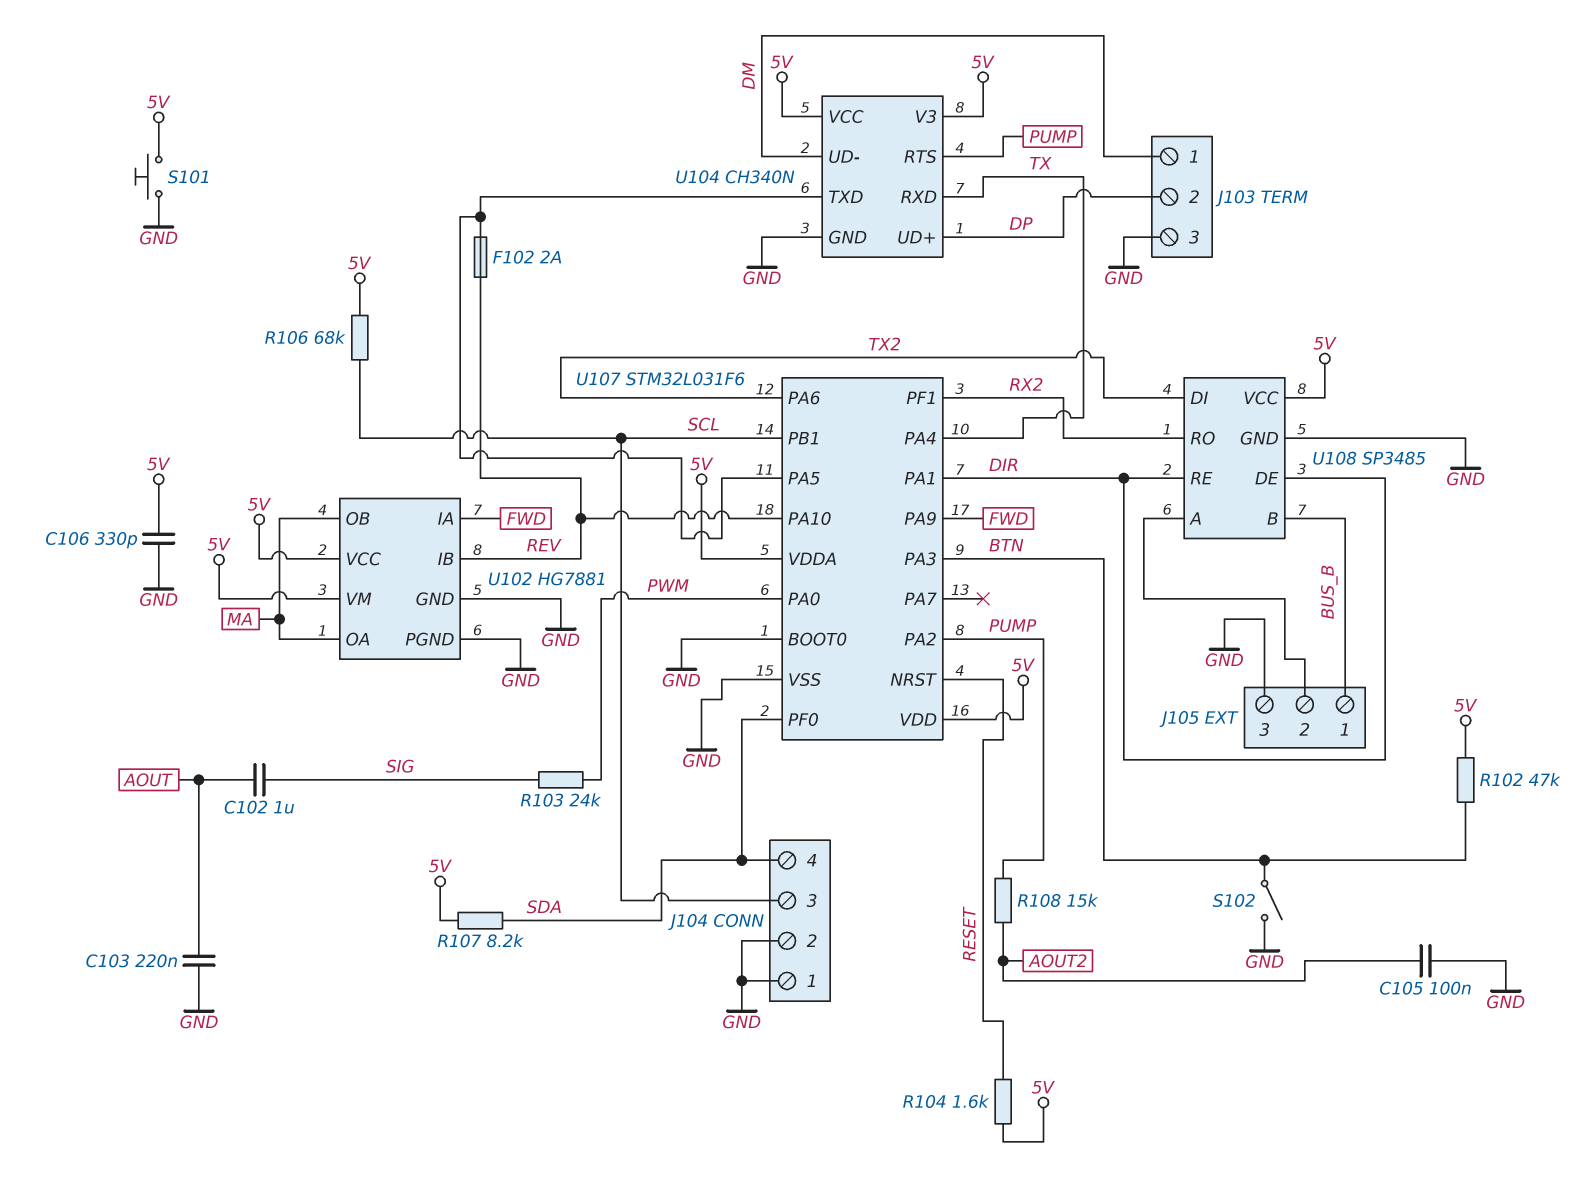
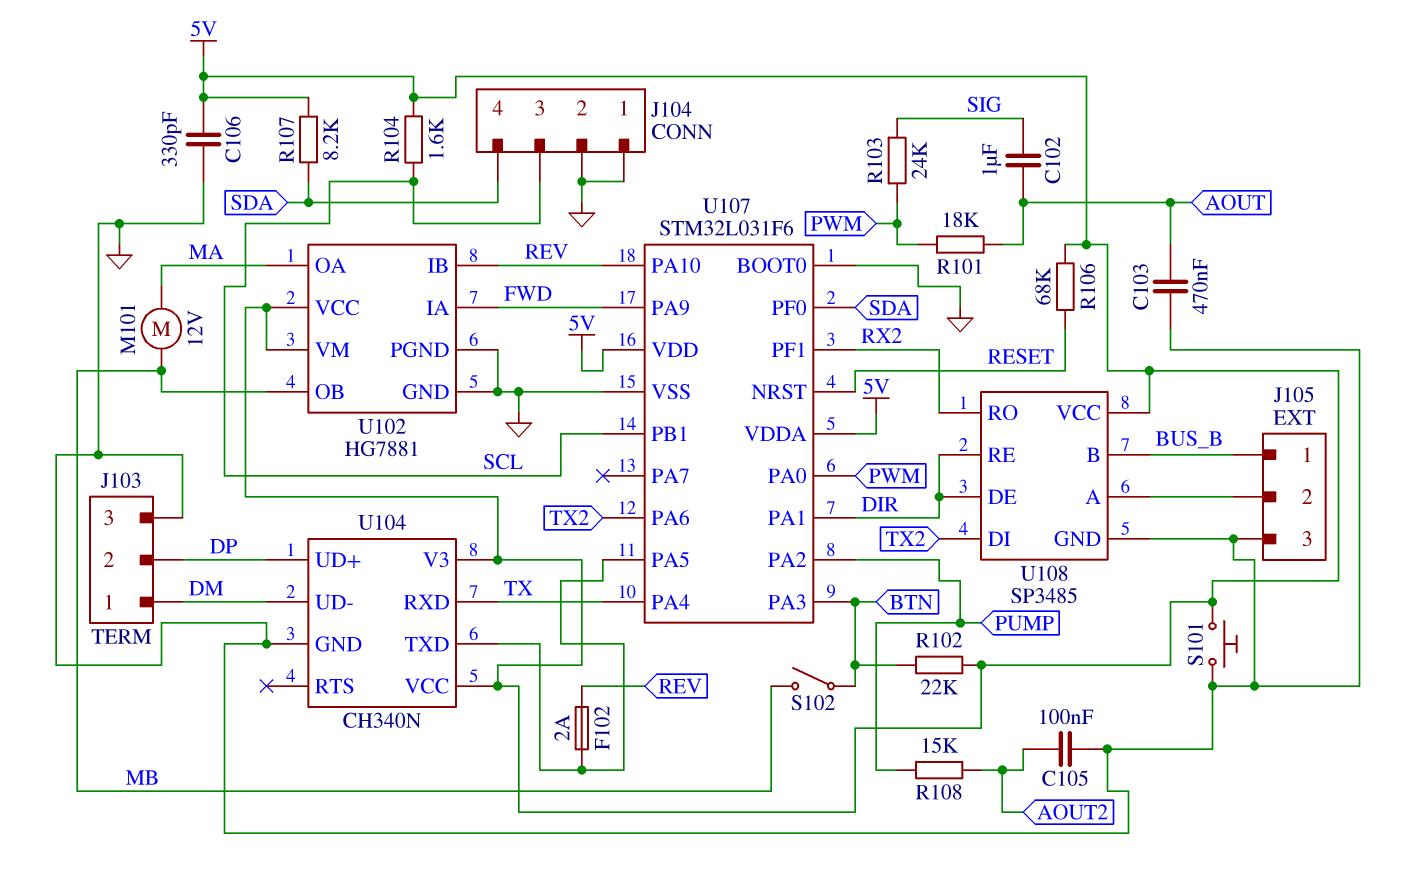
C103: 220nF (AOUT, GND) -> 470nF (AOUT, GND)
M101: none -> motor 12V (MA, MB)
R101: none -> 18k (AOUT, PWM)
R102: 47k (5V, BTN) -> 22k (5V, BTN)
R104: 1.6k (5V, RESET) -> 1.6k (5V, SCL)
R106: 68k (5V, SCL) -> 68k (5V, RESET)
S102: switch (BTN, GND) -> switch (BTN, MB)
U102 pin OB: MA -> MB
U104 pin RTS: PUMP -> none

